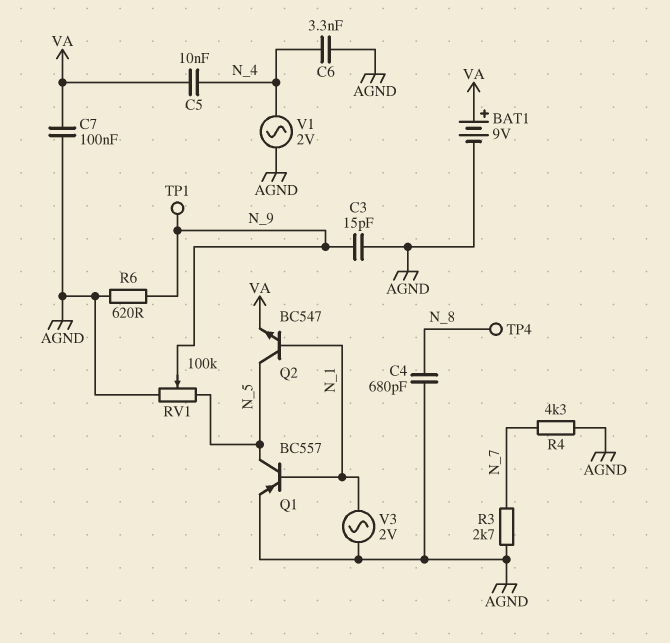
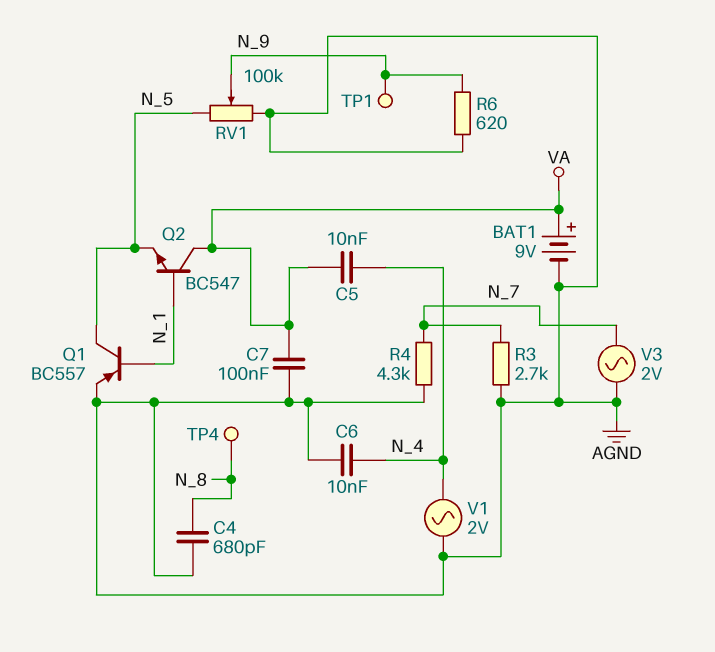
C3: 15pF (AGND, N_9) -> none
C6: 3.3nF (AGND, N_4) -> 10nF (AGND, N_4)
Q2: NPN BC547 (B N_1, C N_5, E VA) -> NPN BC547 (B N_1, C VA, E N_5)
V3: AC 2V (AGND, N_1) -> AC 2V (AGND, N_7)

